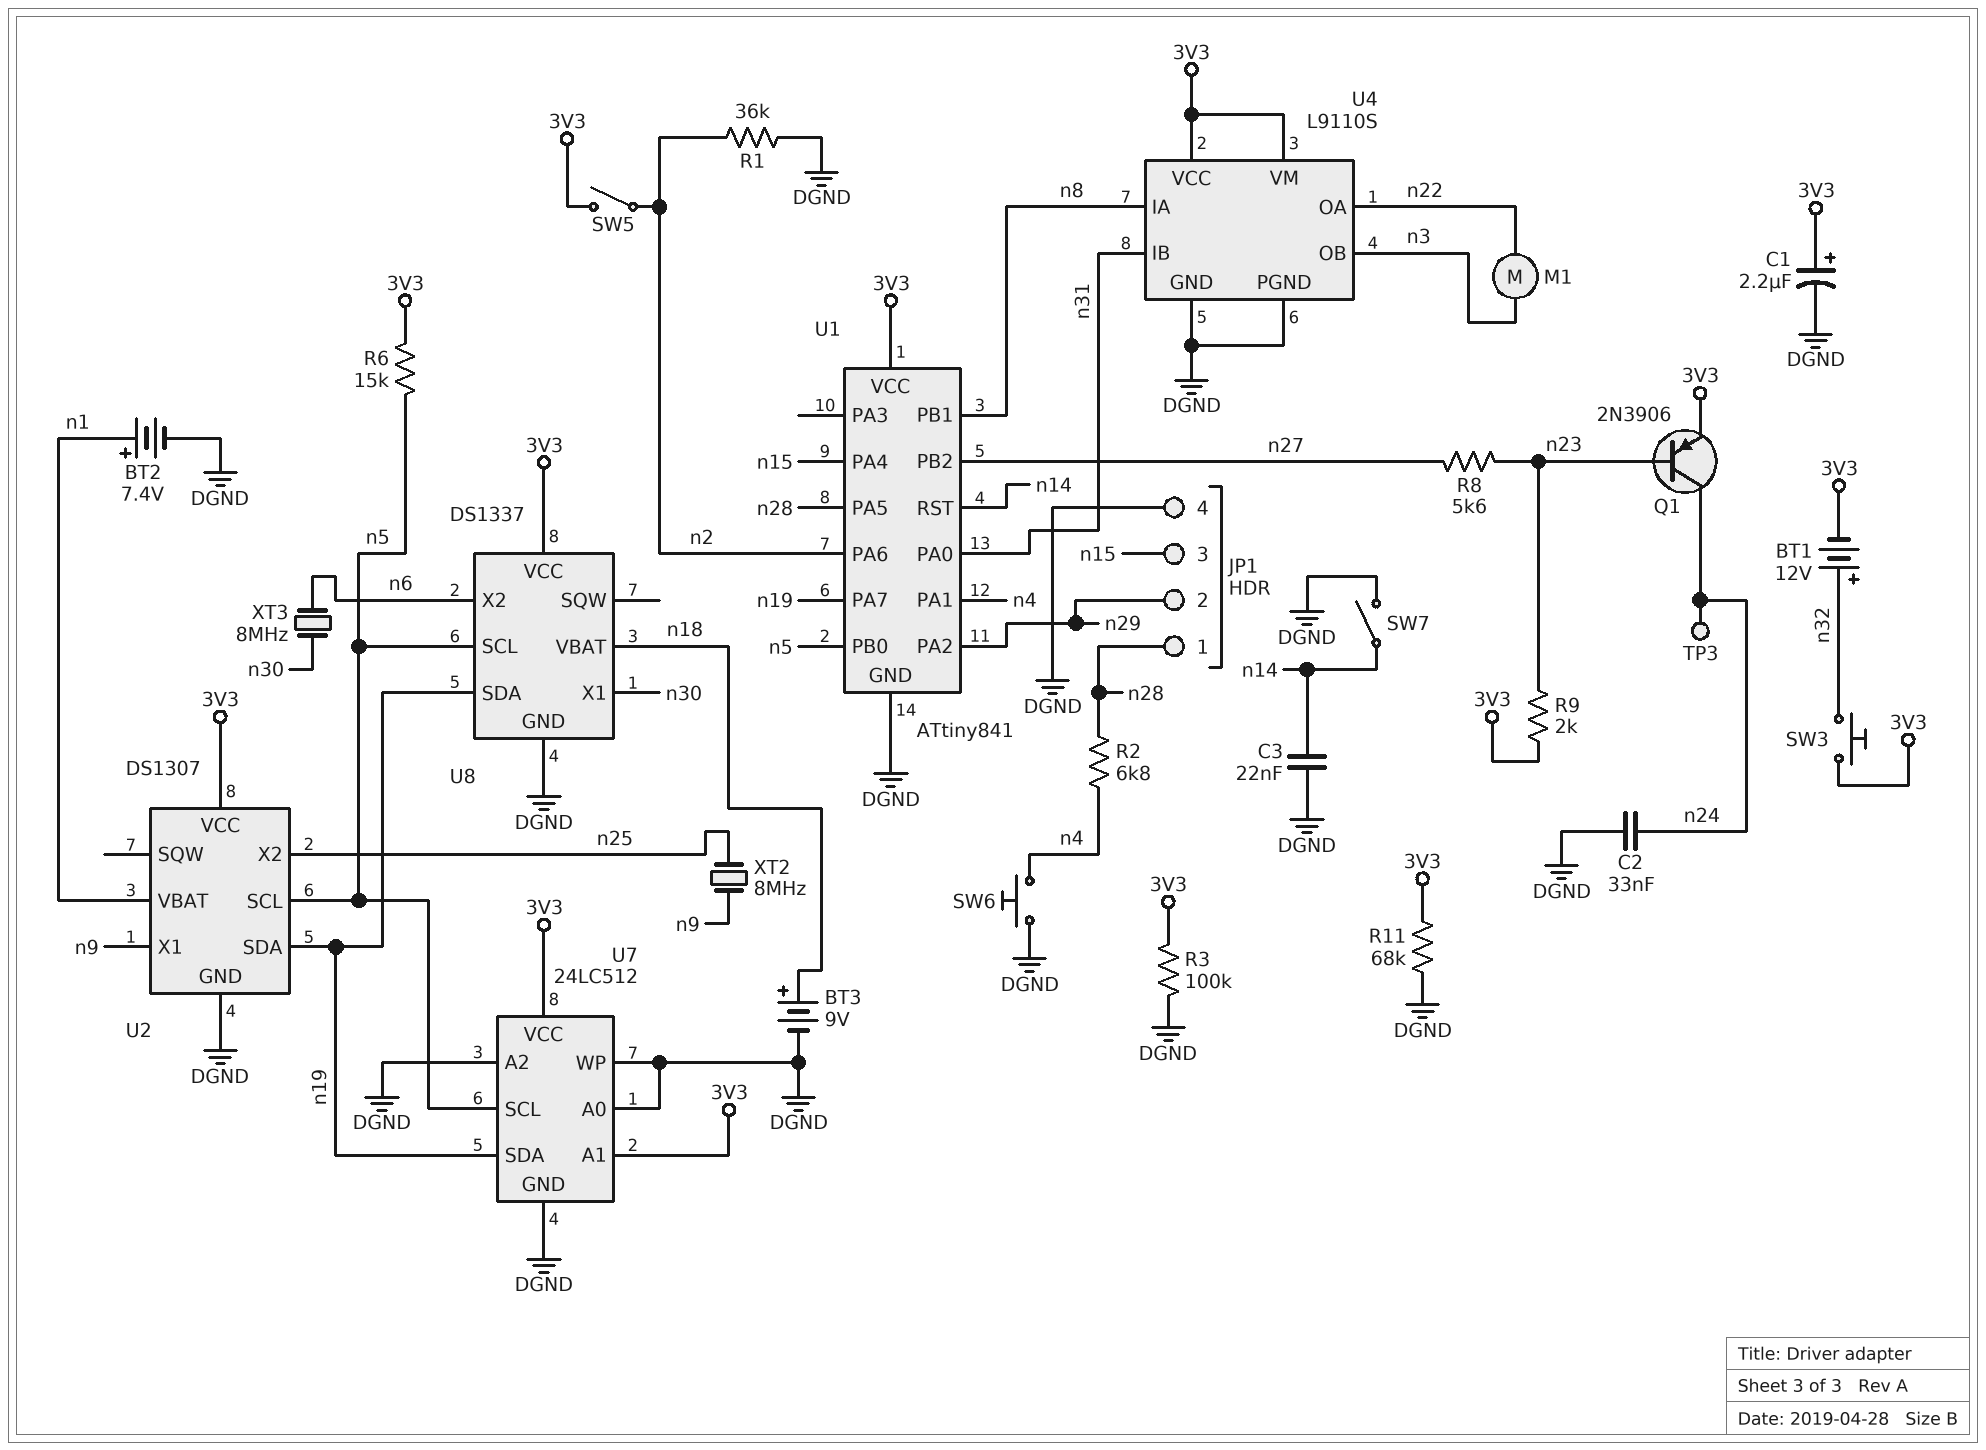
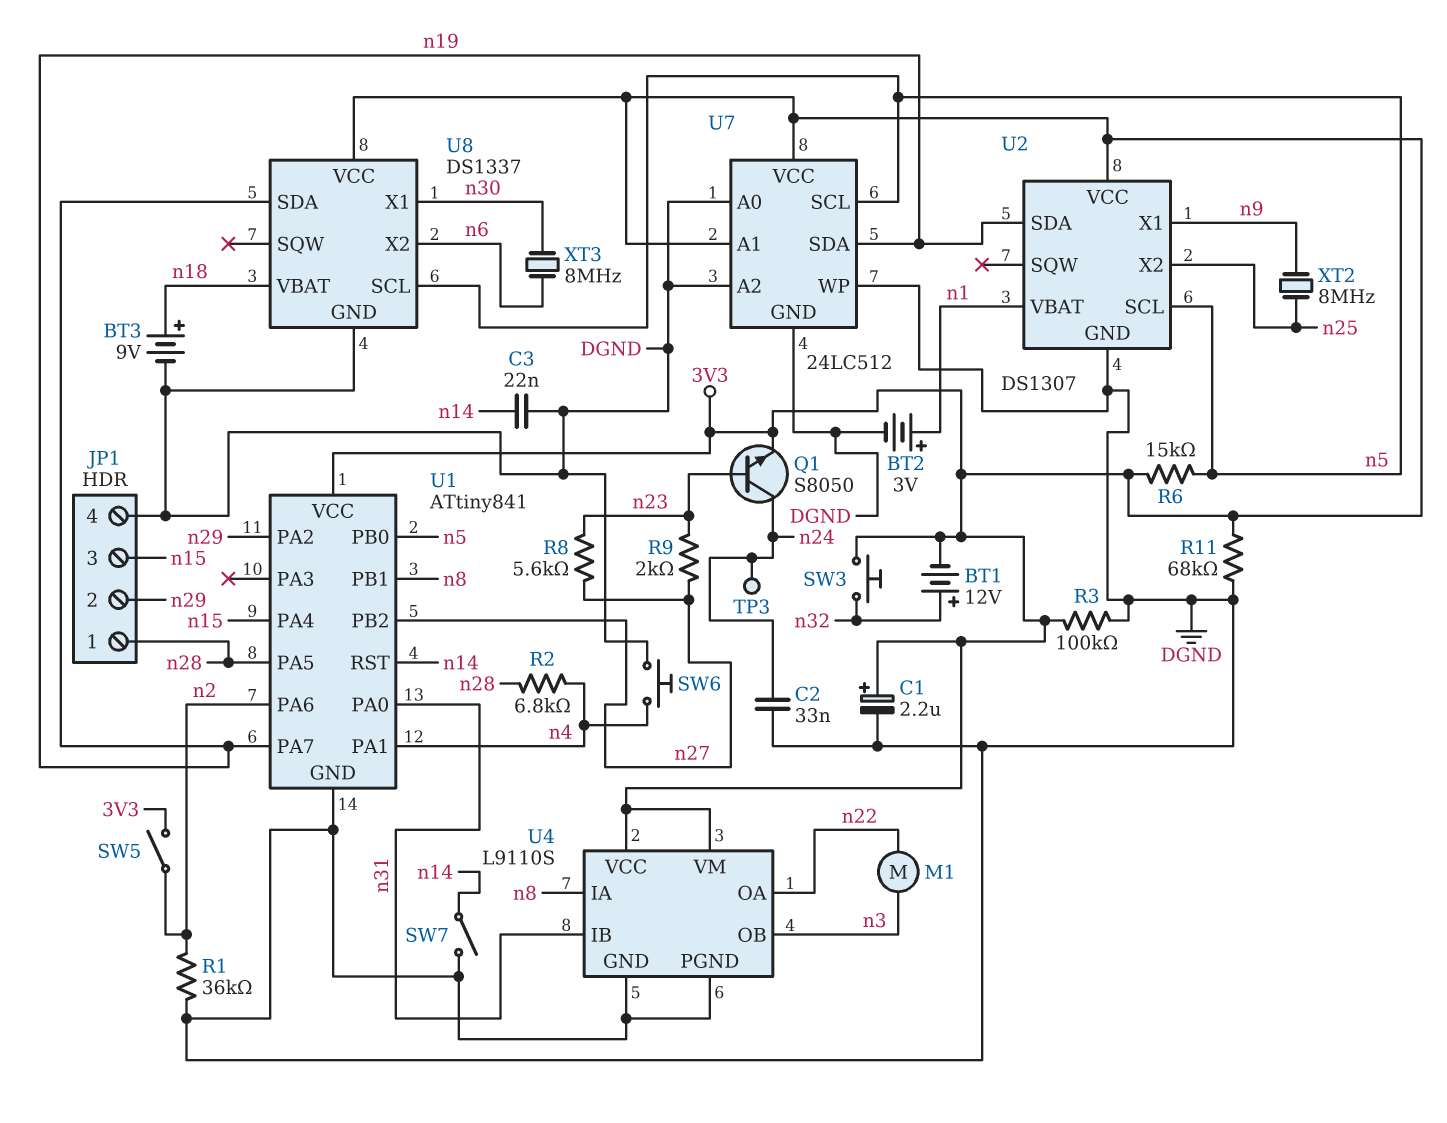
BT2: 7.4V (plus n1, minus DGND) -> 3V (plus n1, minus DGND)
Q1: PNP 2N3906 (B n23, C n24, E 3V3) -> NPN S8050 (B n23, C n24, E 3V3)
R9: 2k (3V3, n23) -> 2k (n23, n27)

